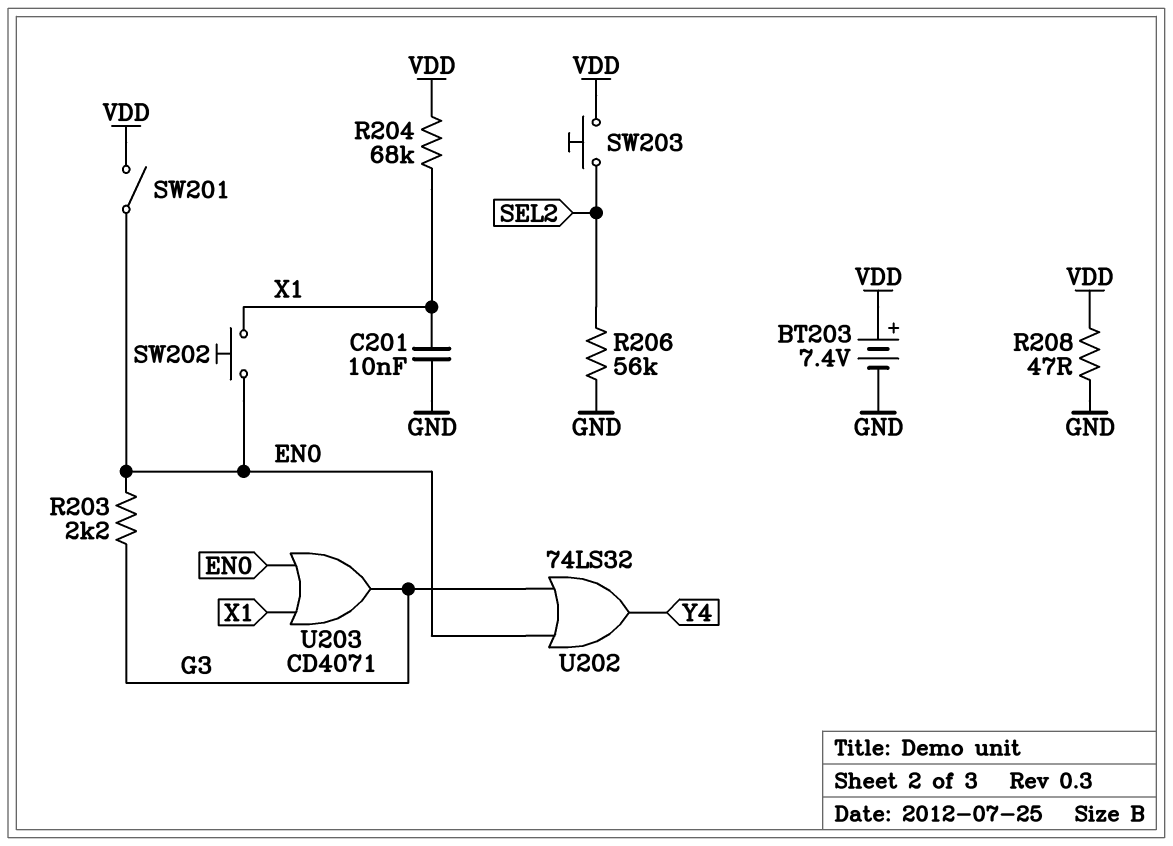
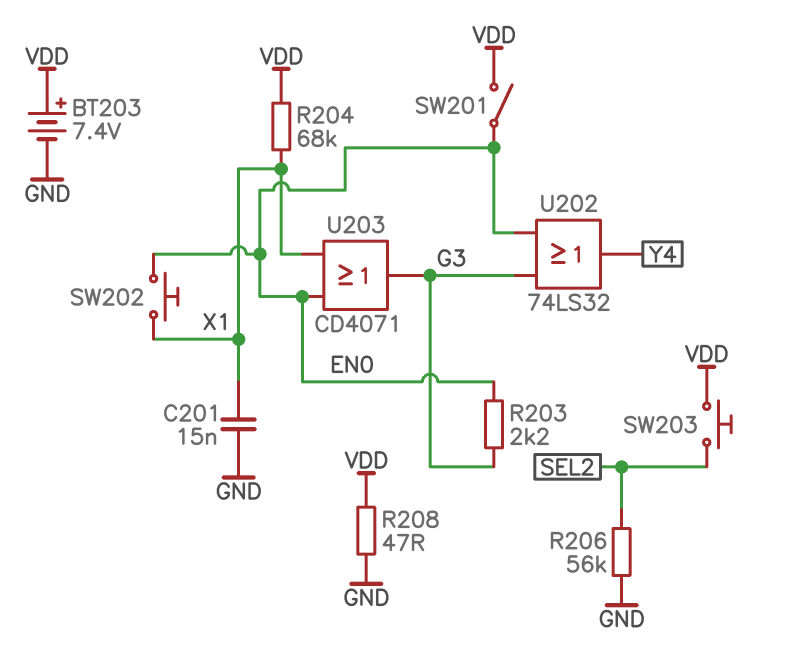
C201: 10nF (GND, X1) -> 15nF (GND, X1)

